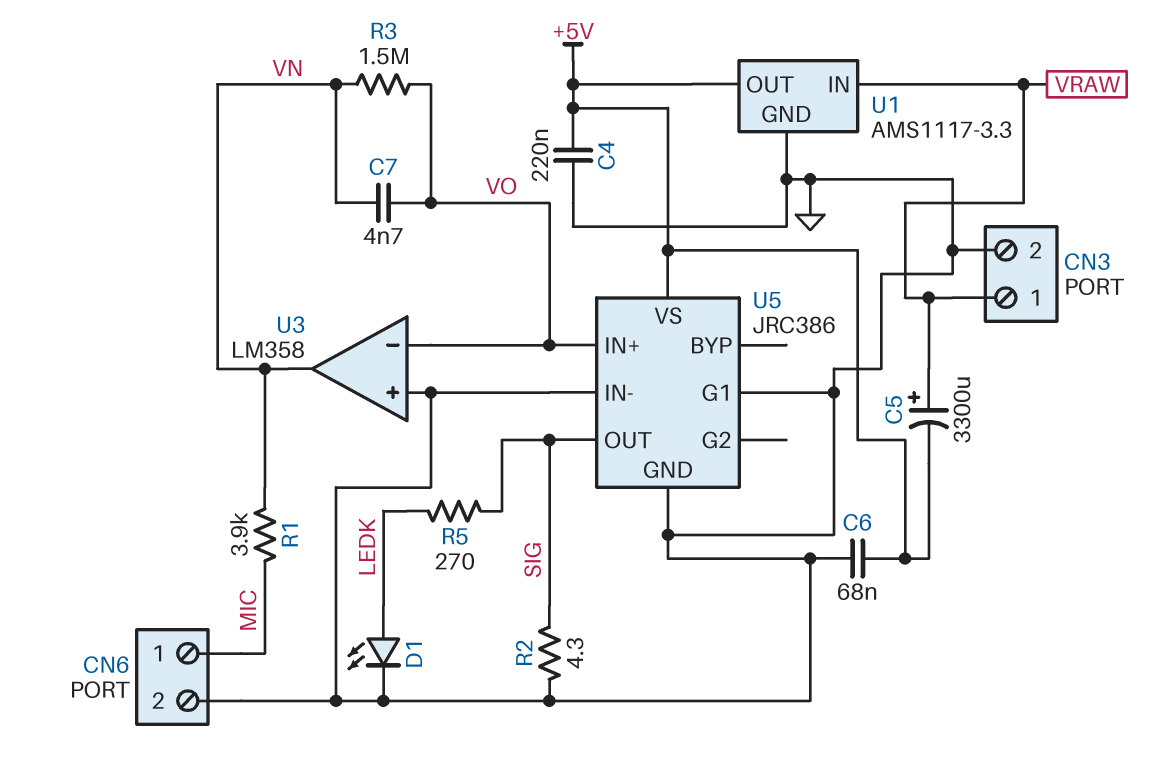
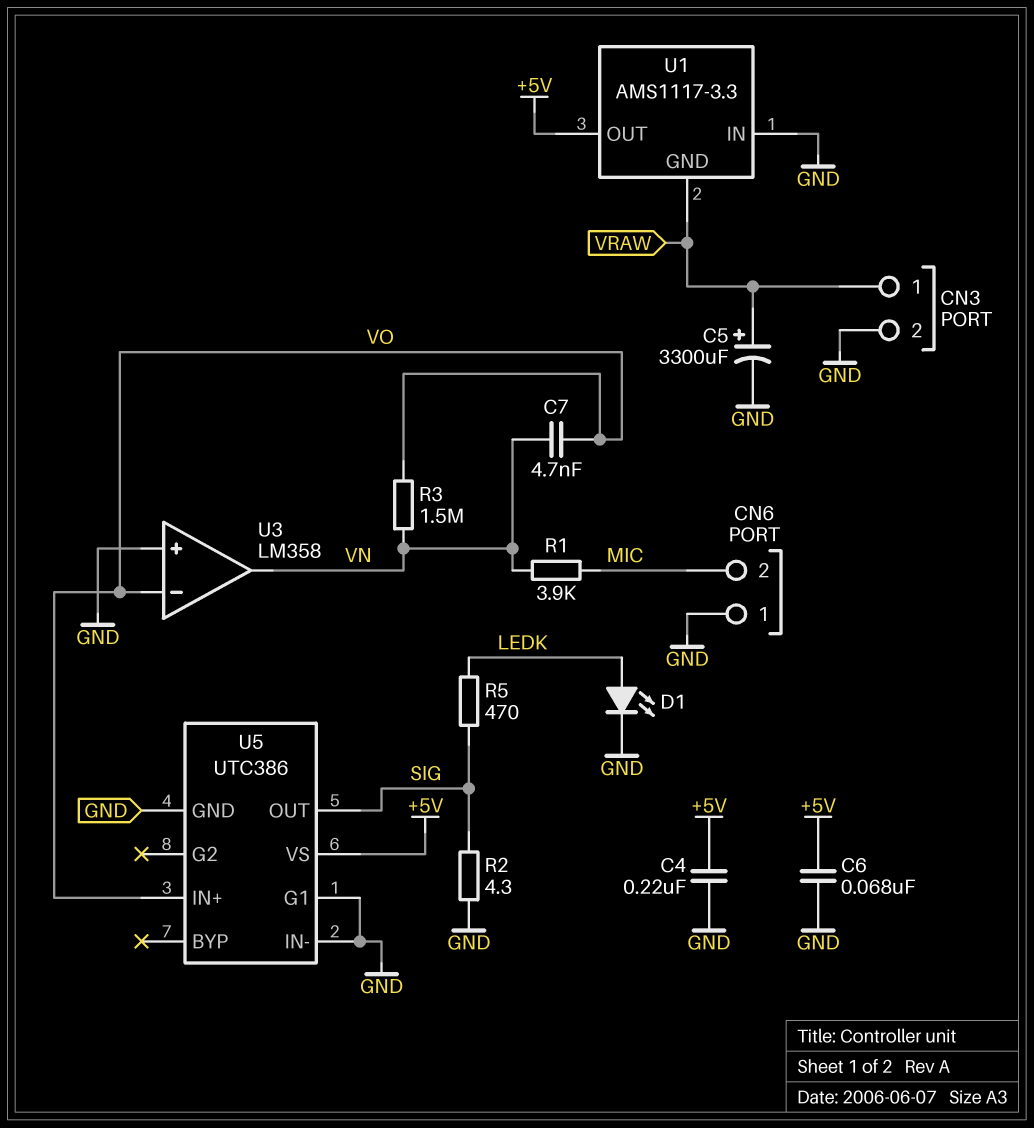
C5: 3300uF (plus VRAW, minus +5V) -> 3300uF (plus VRAW, minus GND)
CN6 pin 1: MIC -> GND
CN6 pin 2: GND -> MIC
R5: 270 (LEDK, SIG) -> 470 (LEDK, SIG)
U1 pin GND: GND -> VRAW
U1 pin IN: VRAW -> GND
U5: JRC386 -> UTC386

